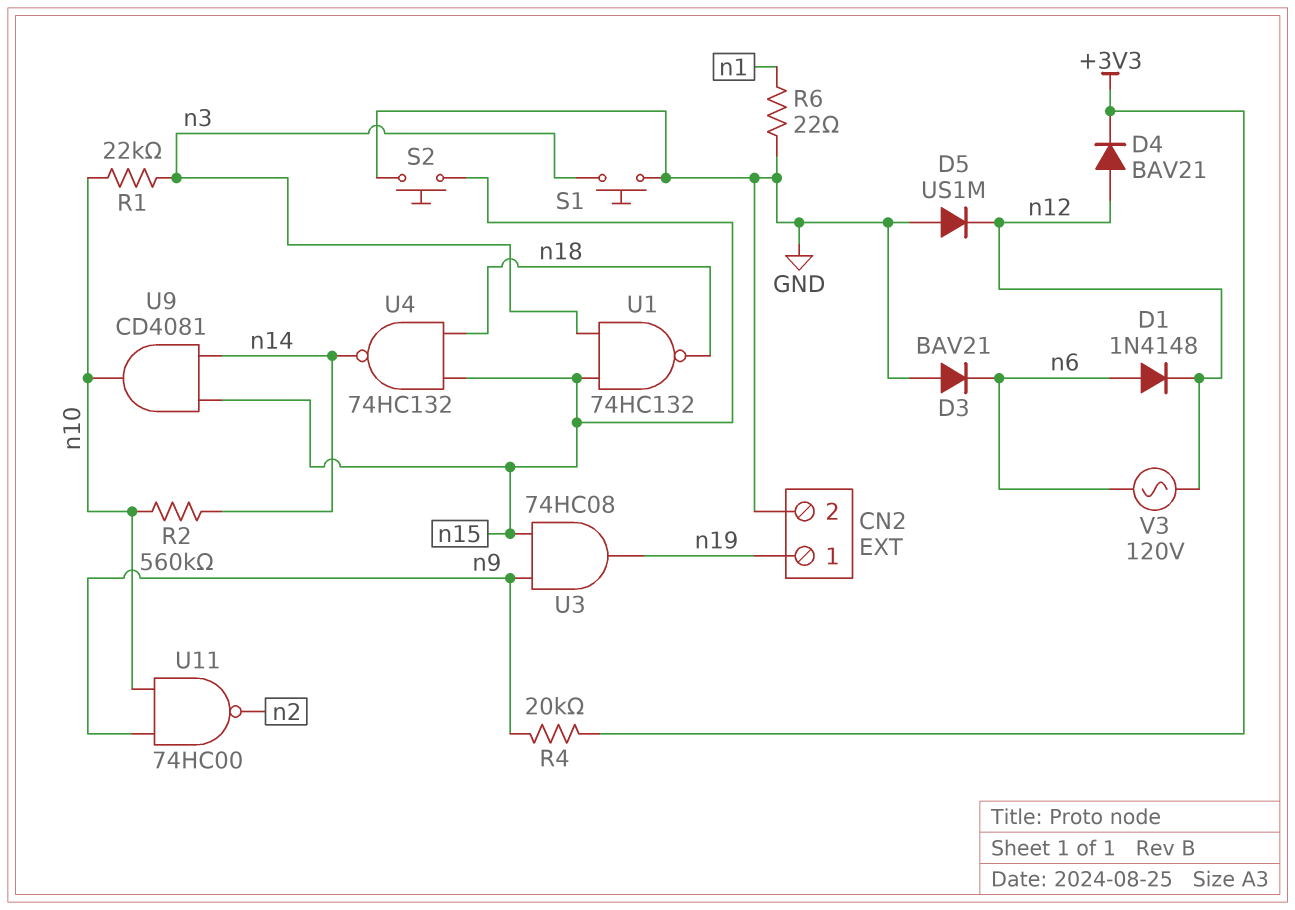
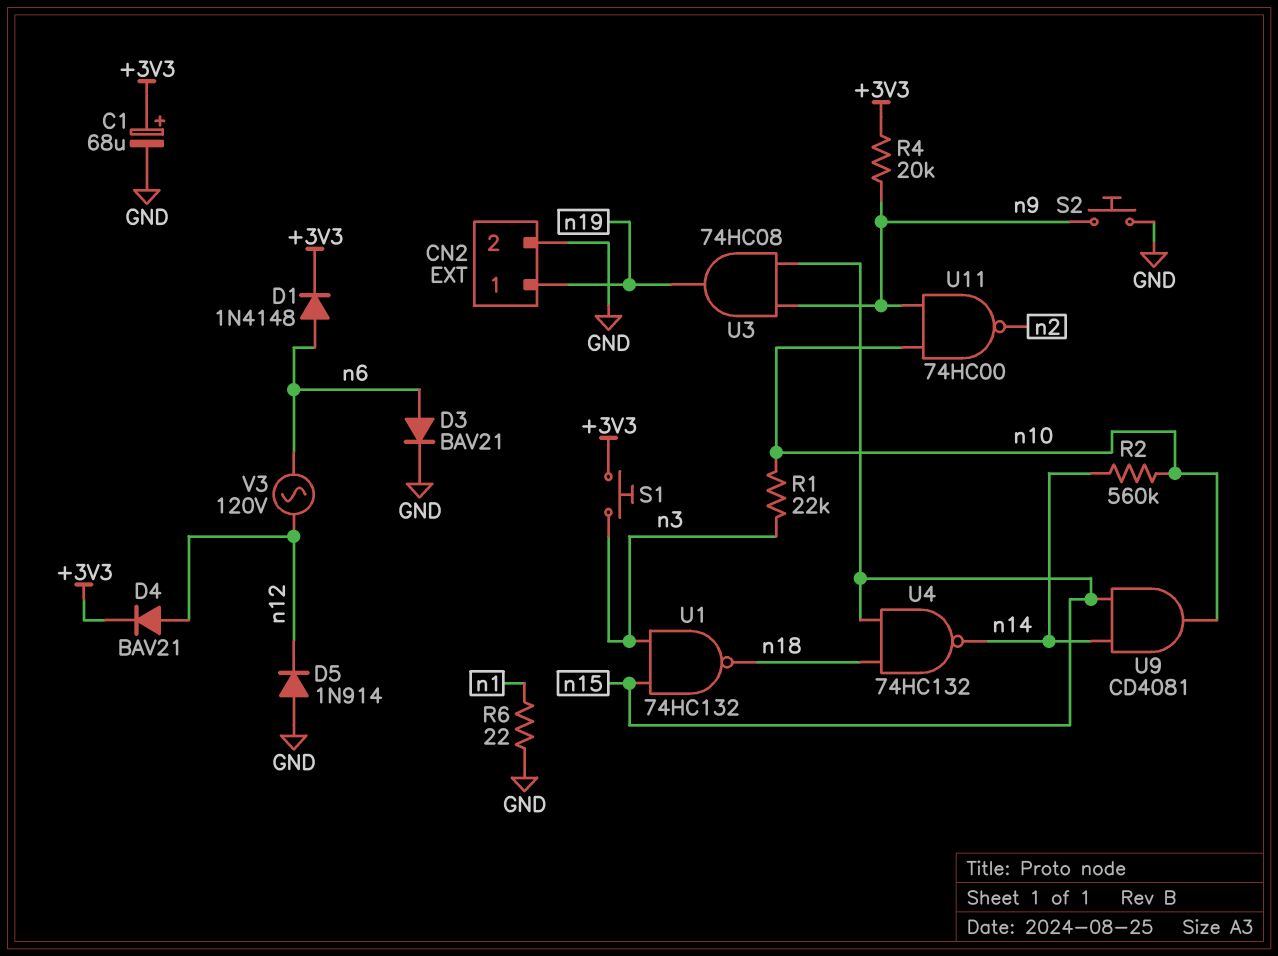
C1: none -> 68uF (plus +3V3, minus GND)
D1: diode 1N4148 (A n6, K n12) -> diode 1N4148 (A n6, K +3V3)
D3: diode BAV21 (A GND, K n6) -> diode BAV21 (A n6, K GND)
D5: diode US1M (A GND, K n12) -> diode 1N914 (A GND, K n12)
S1: button (GND, n3) -> button (+3V3, n3)
S2: button (GND, n15) -> button (GND, n9)

